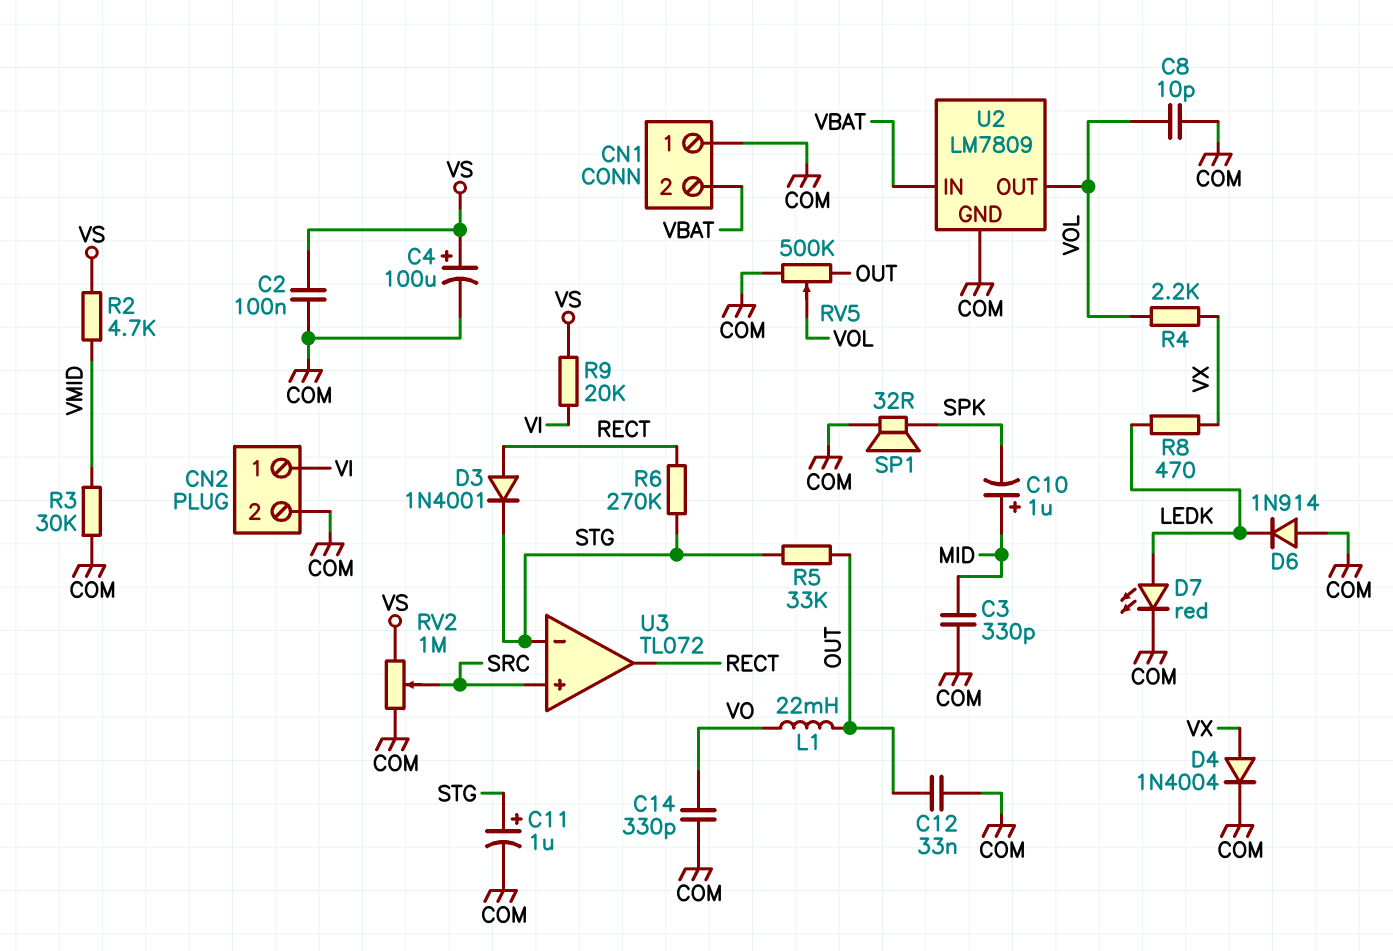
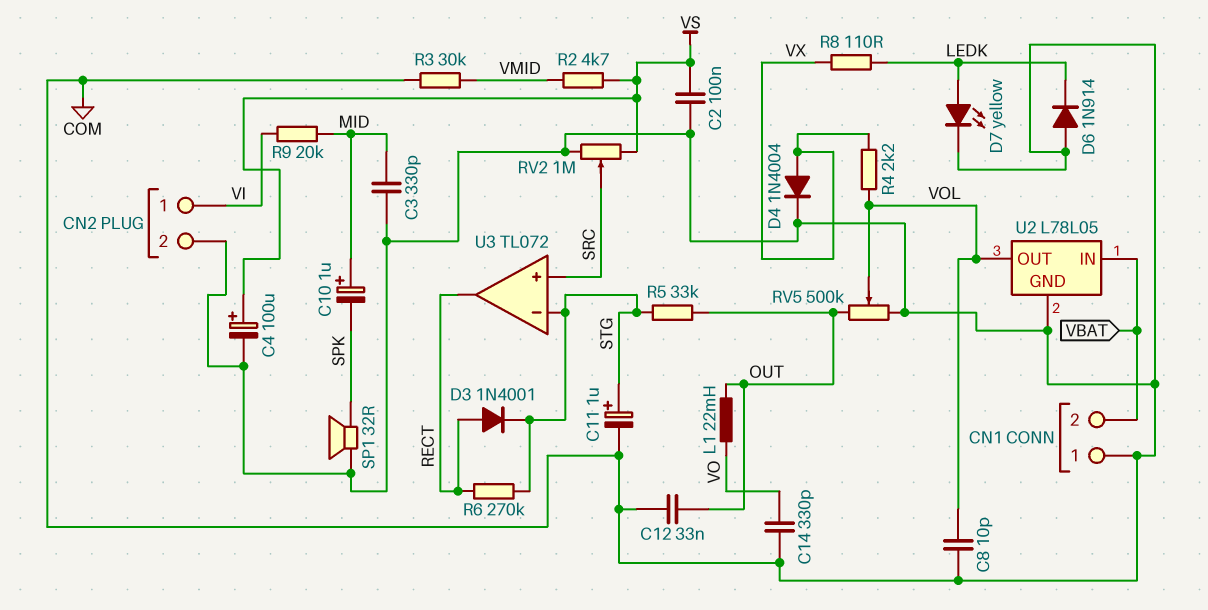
D7: LED red (A LEDK, K COM) -> LED yellow (A LEDK, K COM)
R8: 470 (LEDK, VX) -> 110 (LEDK, VX)
R9: 20k (VI, VS) -> 20k (MID, VI)
U2: LM7809 -> L78L05

